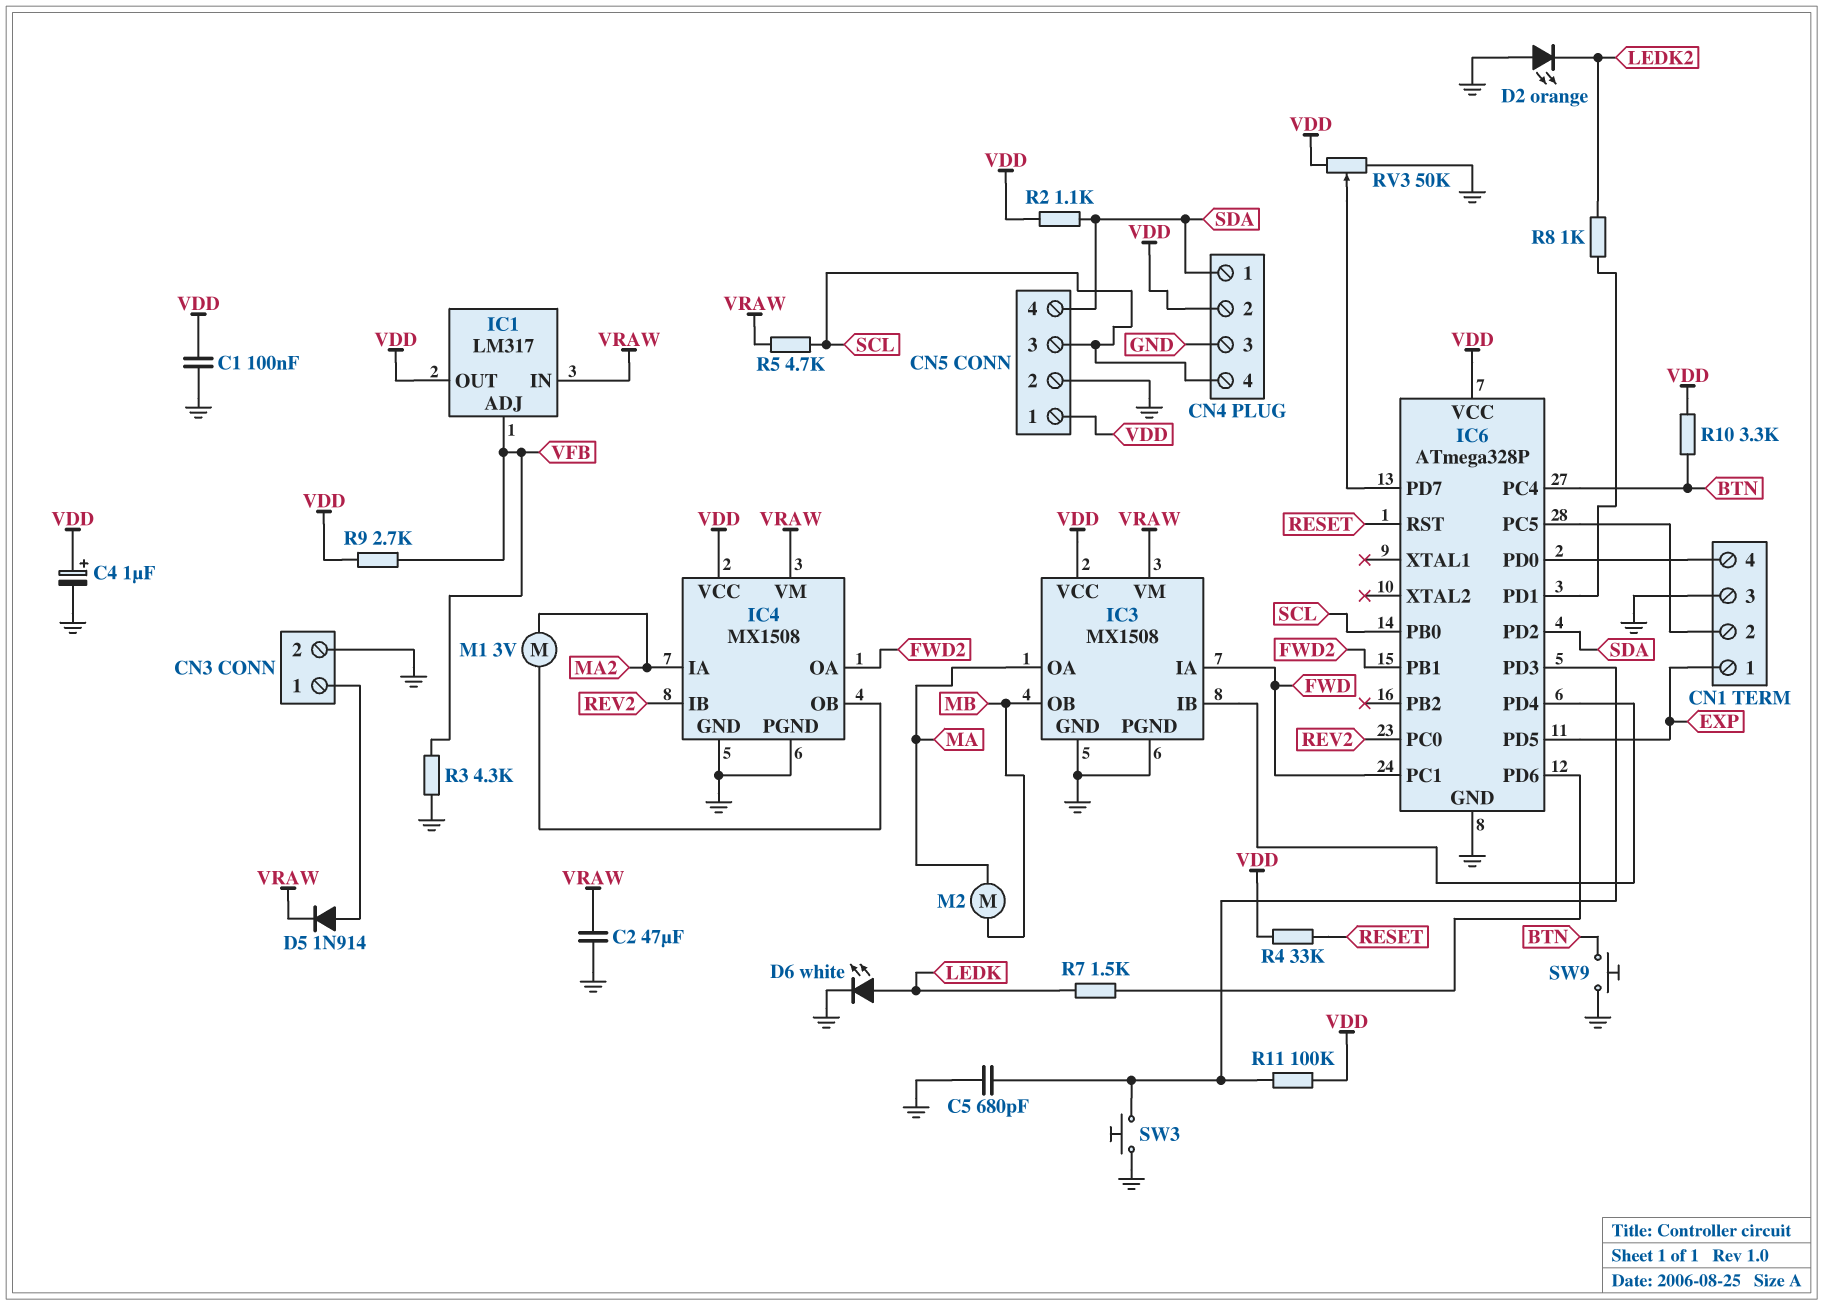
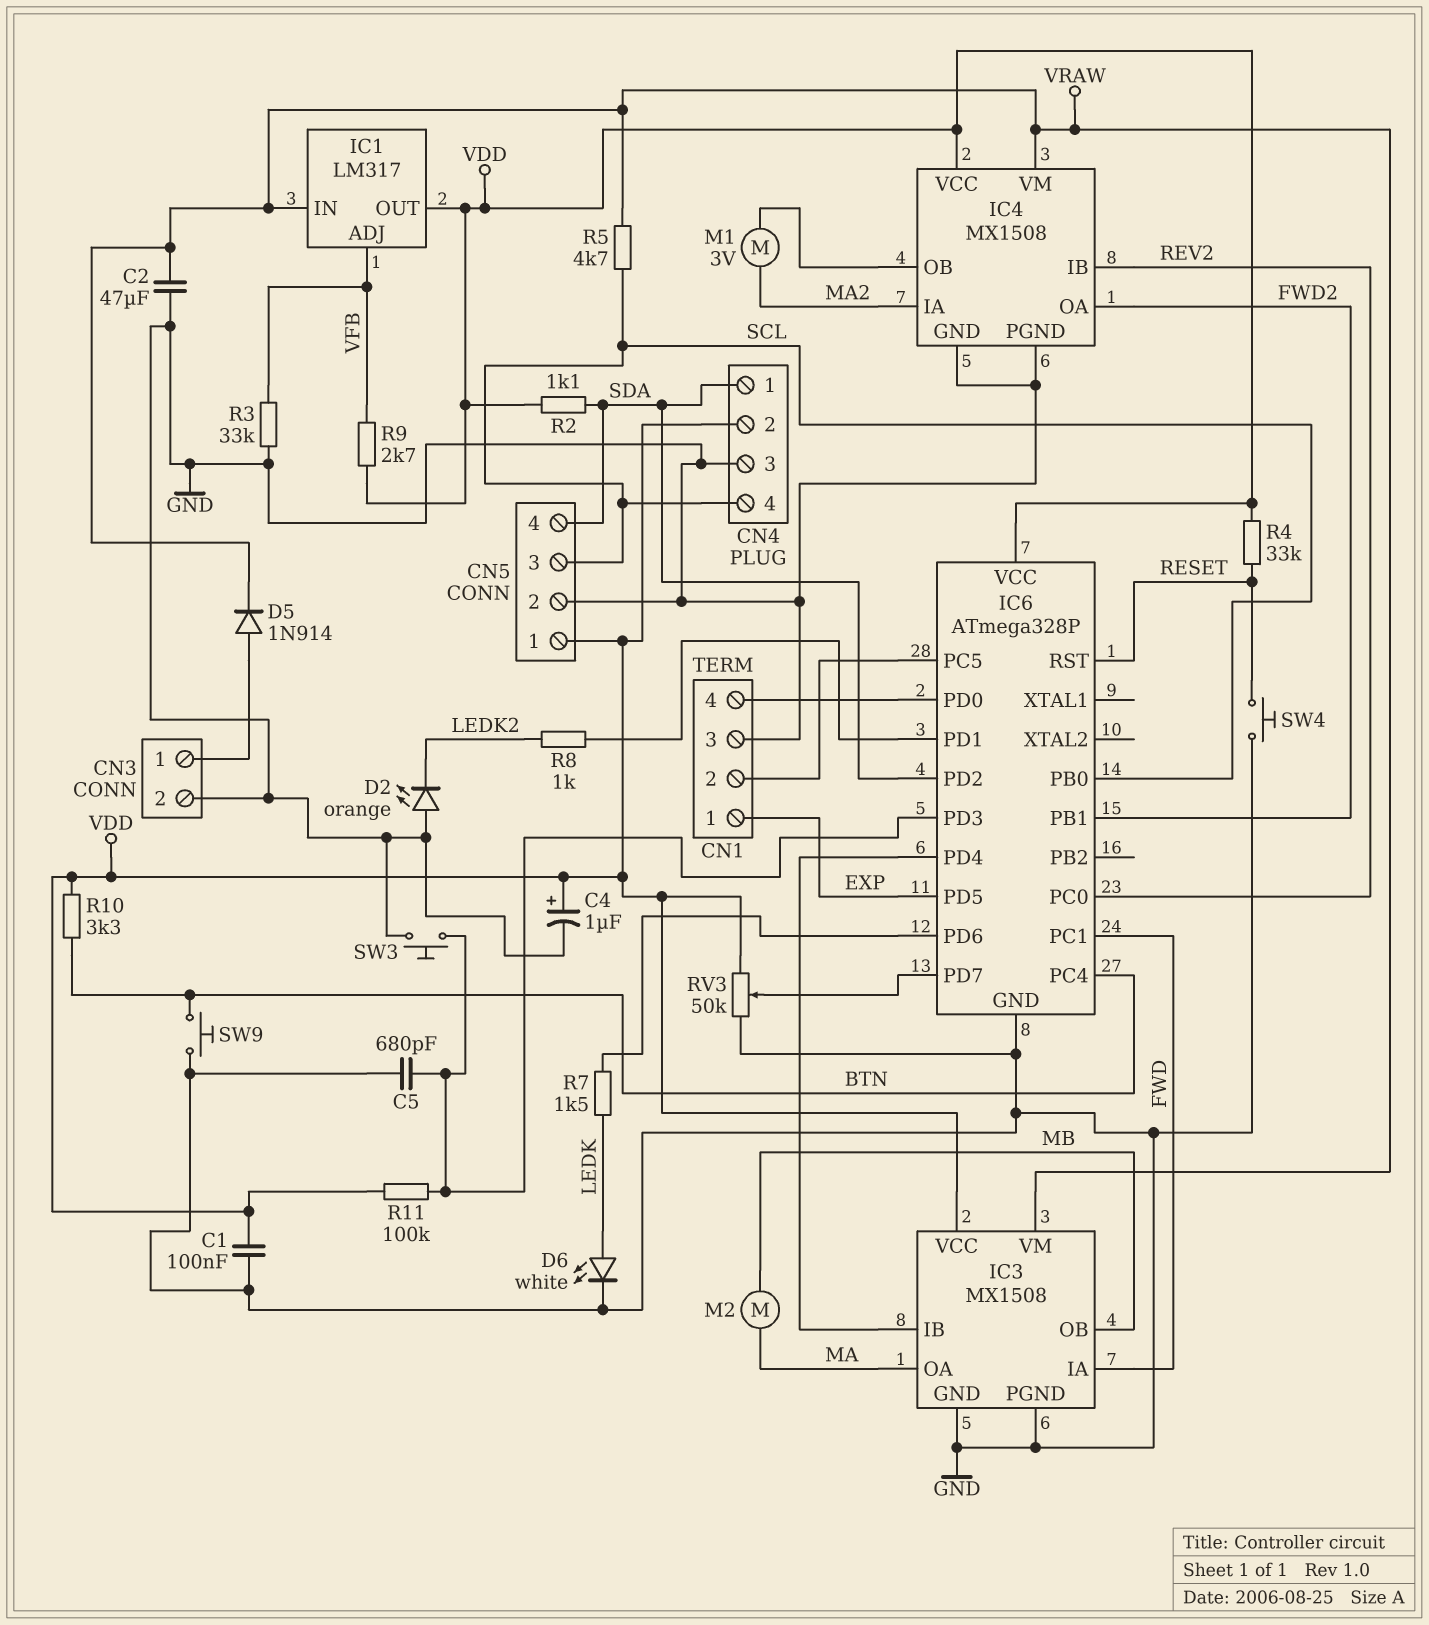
R3: 4.3k (GND, VFB) -> 33k (GND, VFB)
SW4: none -> button (GND, RESET)

